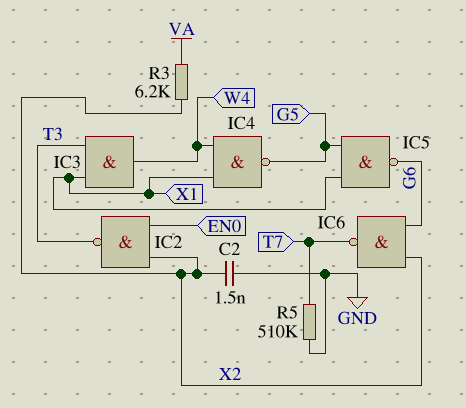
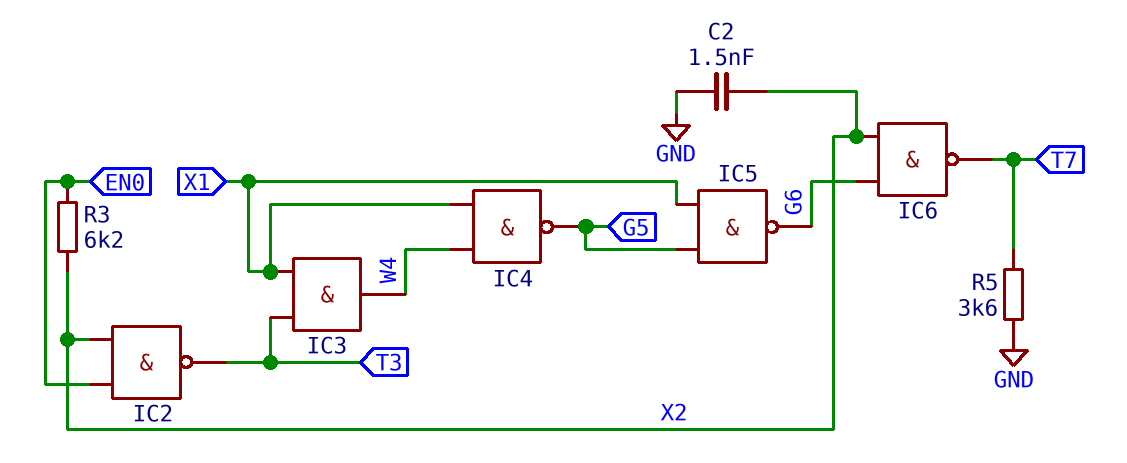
R3: 6.2k (VA, X2) -> 6.2k (EN0, X2)
R5: 510k (GND, T7) -> 3.6k (GND, T7)

